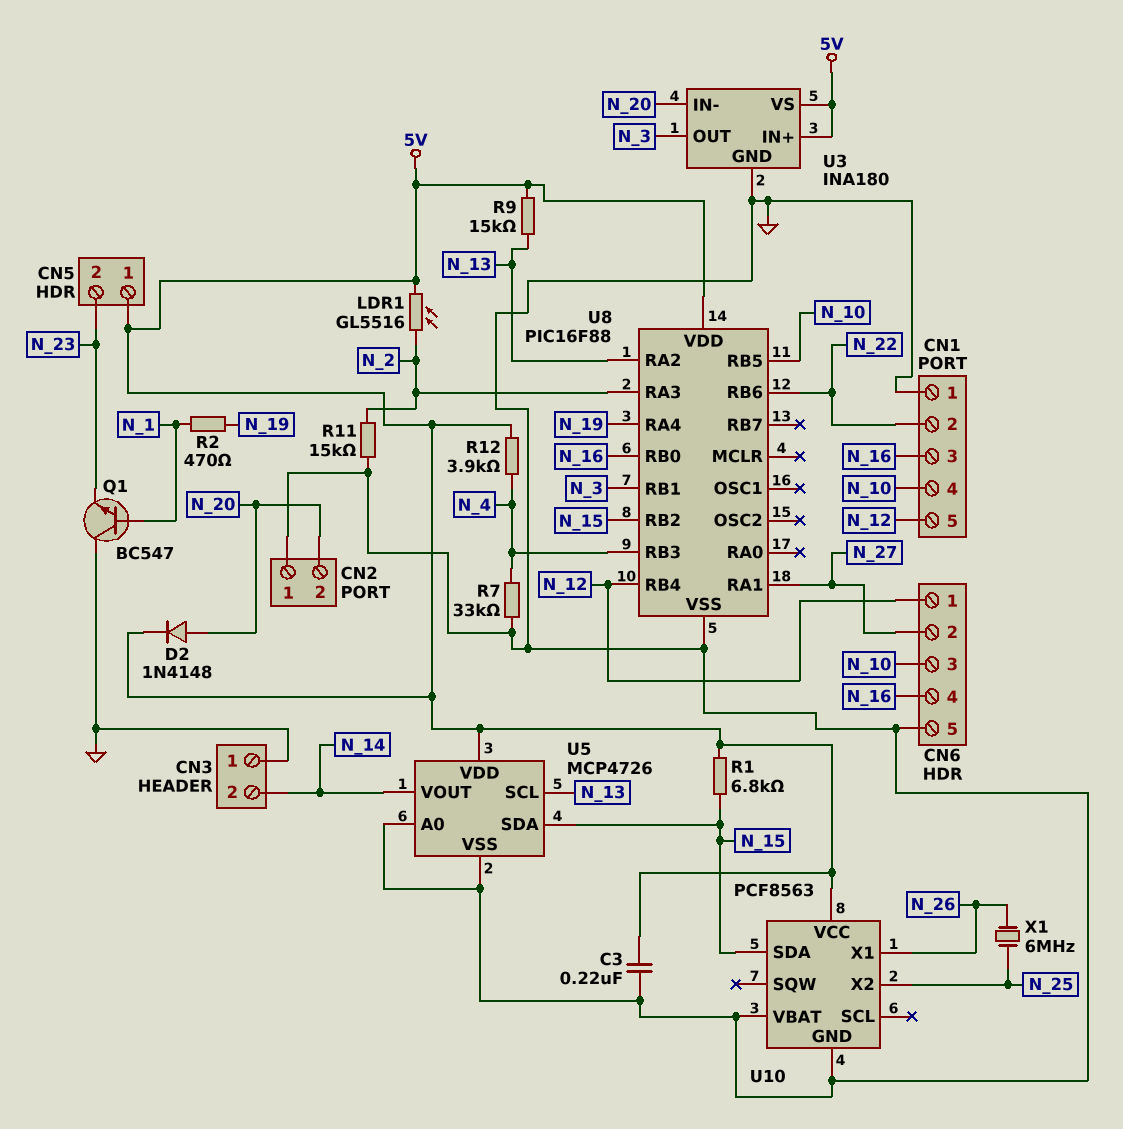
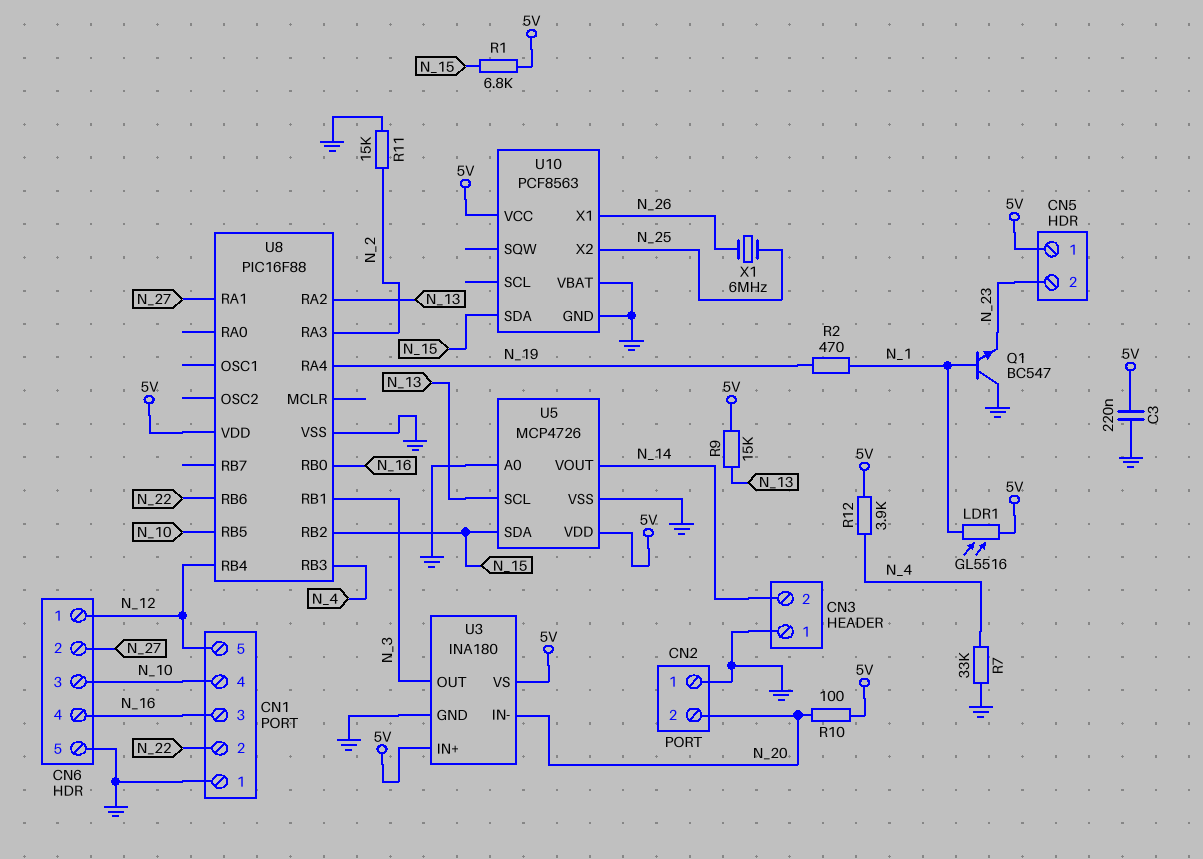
D2: diode 1N4148 (A N_20, K 5V) -> none
LDR1: GL5516 (5V, N_2) -> GL5516 (5V, N_1)
R10: none -> 100 (5V, N_20)

